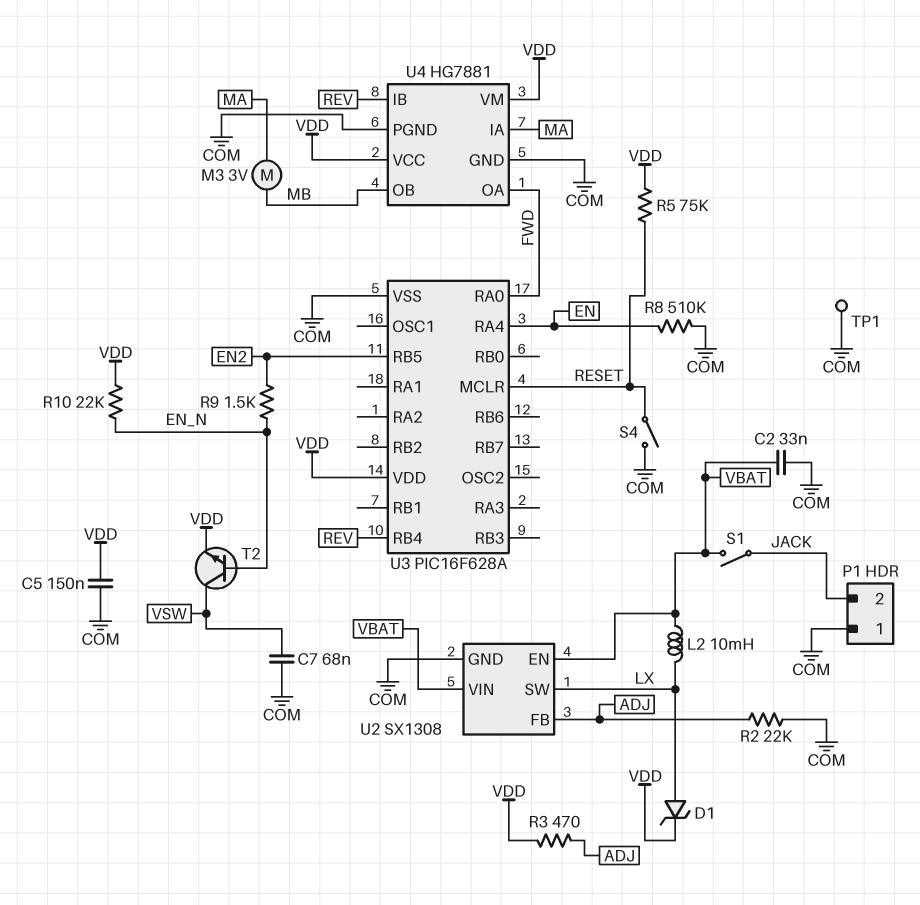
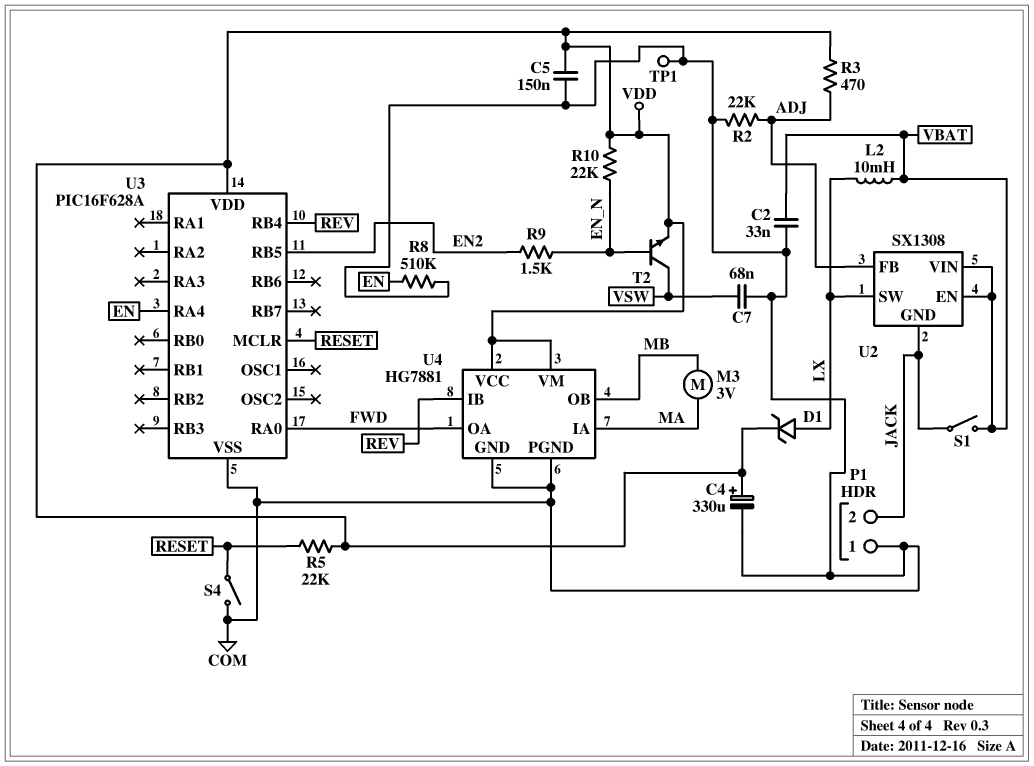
C4: none -> 330uF (plus VDD, minus COM)
R5: 75k (RESET, VDD) -> 22k (RESET, VDD)
U2 pin GND: COM -> JACK

